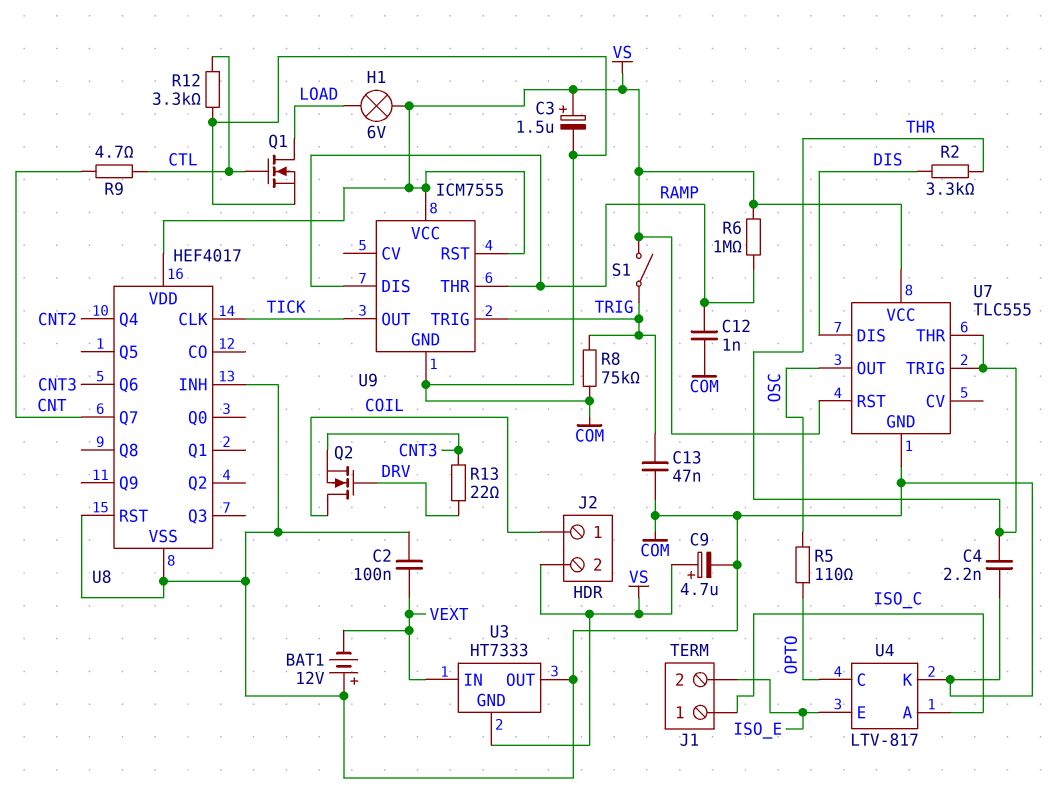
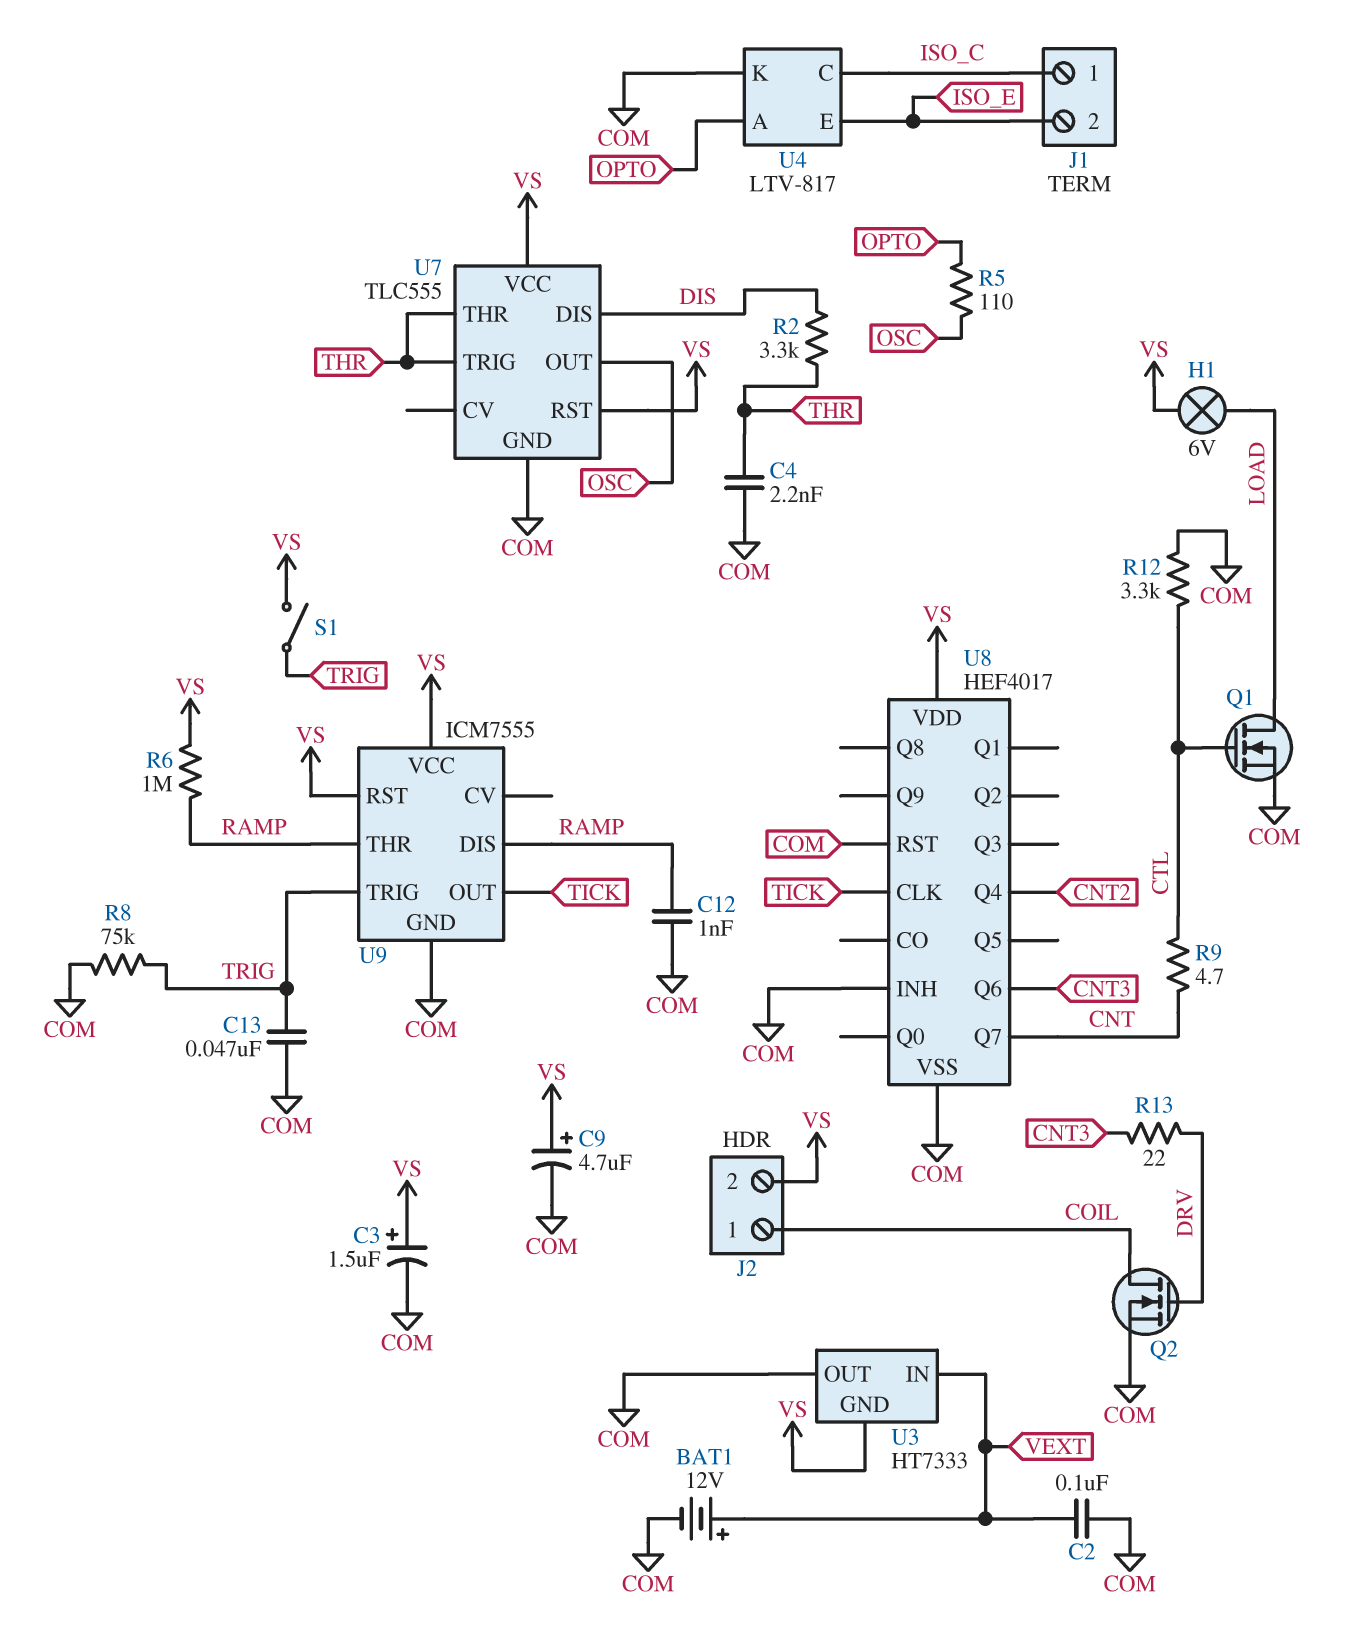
BAT1: 12V (plus COM, minus VEXT) -> 12V (plus VEXT, minus COM)
Q2: NMOS (G DRV, D COIL, S CNT3) -> NMOS (G DRV, D COIL, S COM)
U4 pin A: ISO_C -> OPTO
U4 pin C: OPTO -> ISO_C

